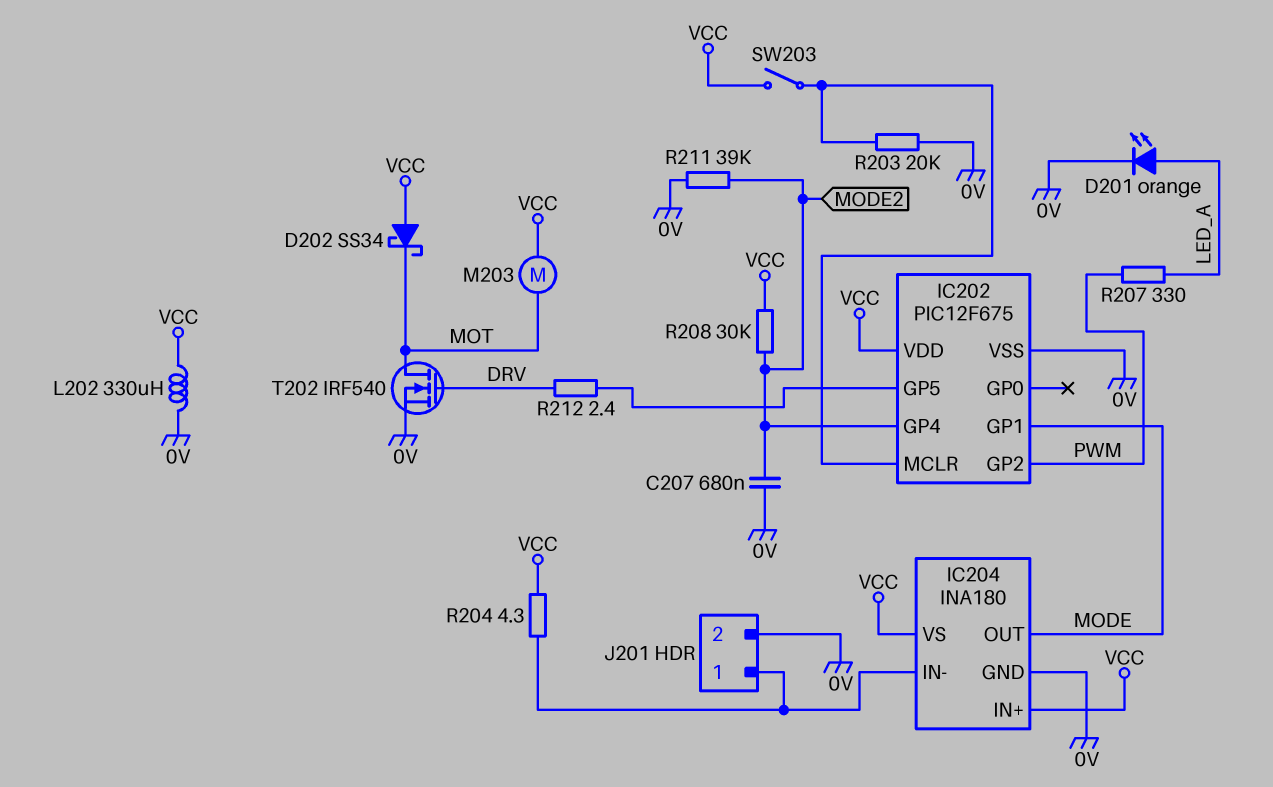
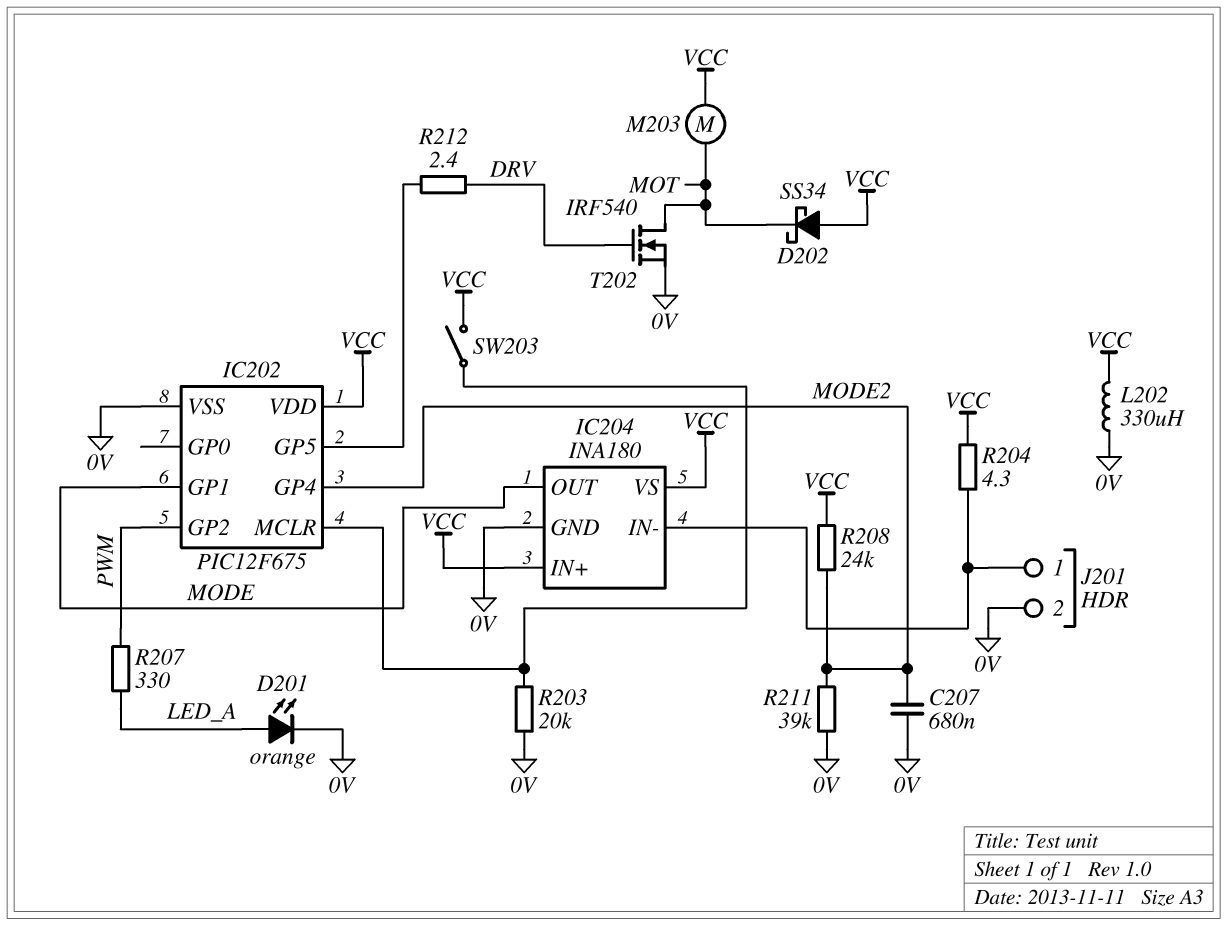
R208: 30k (MODE2, VCC) -> 24k (MODE2, VCC)

